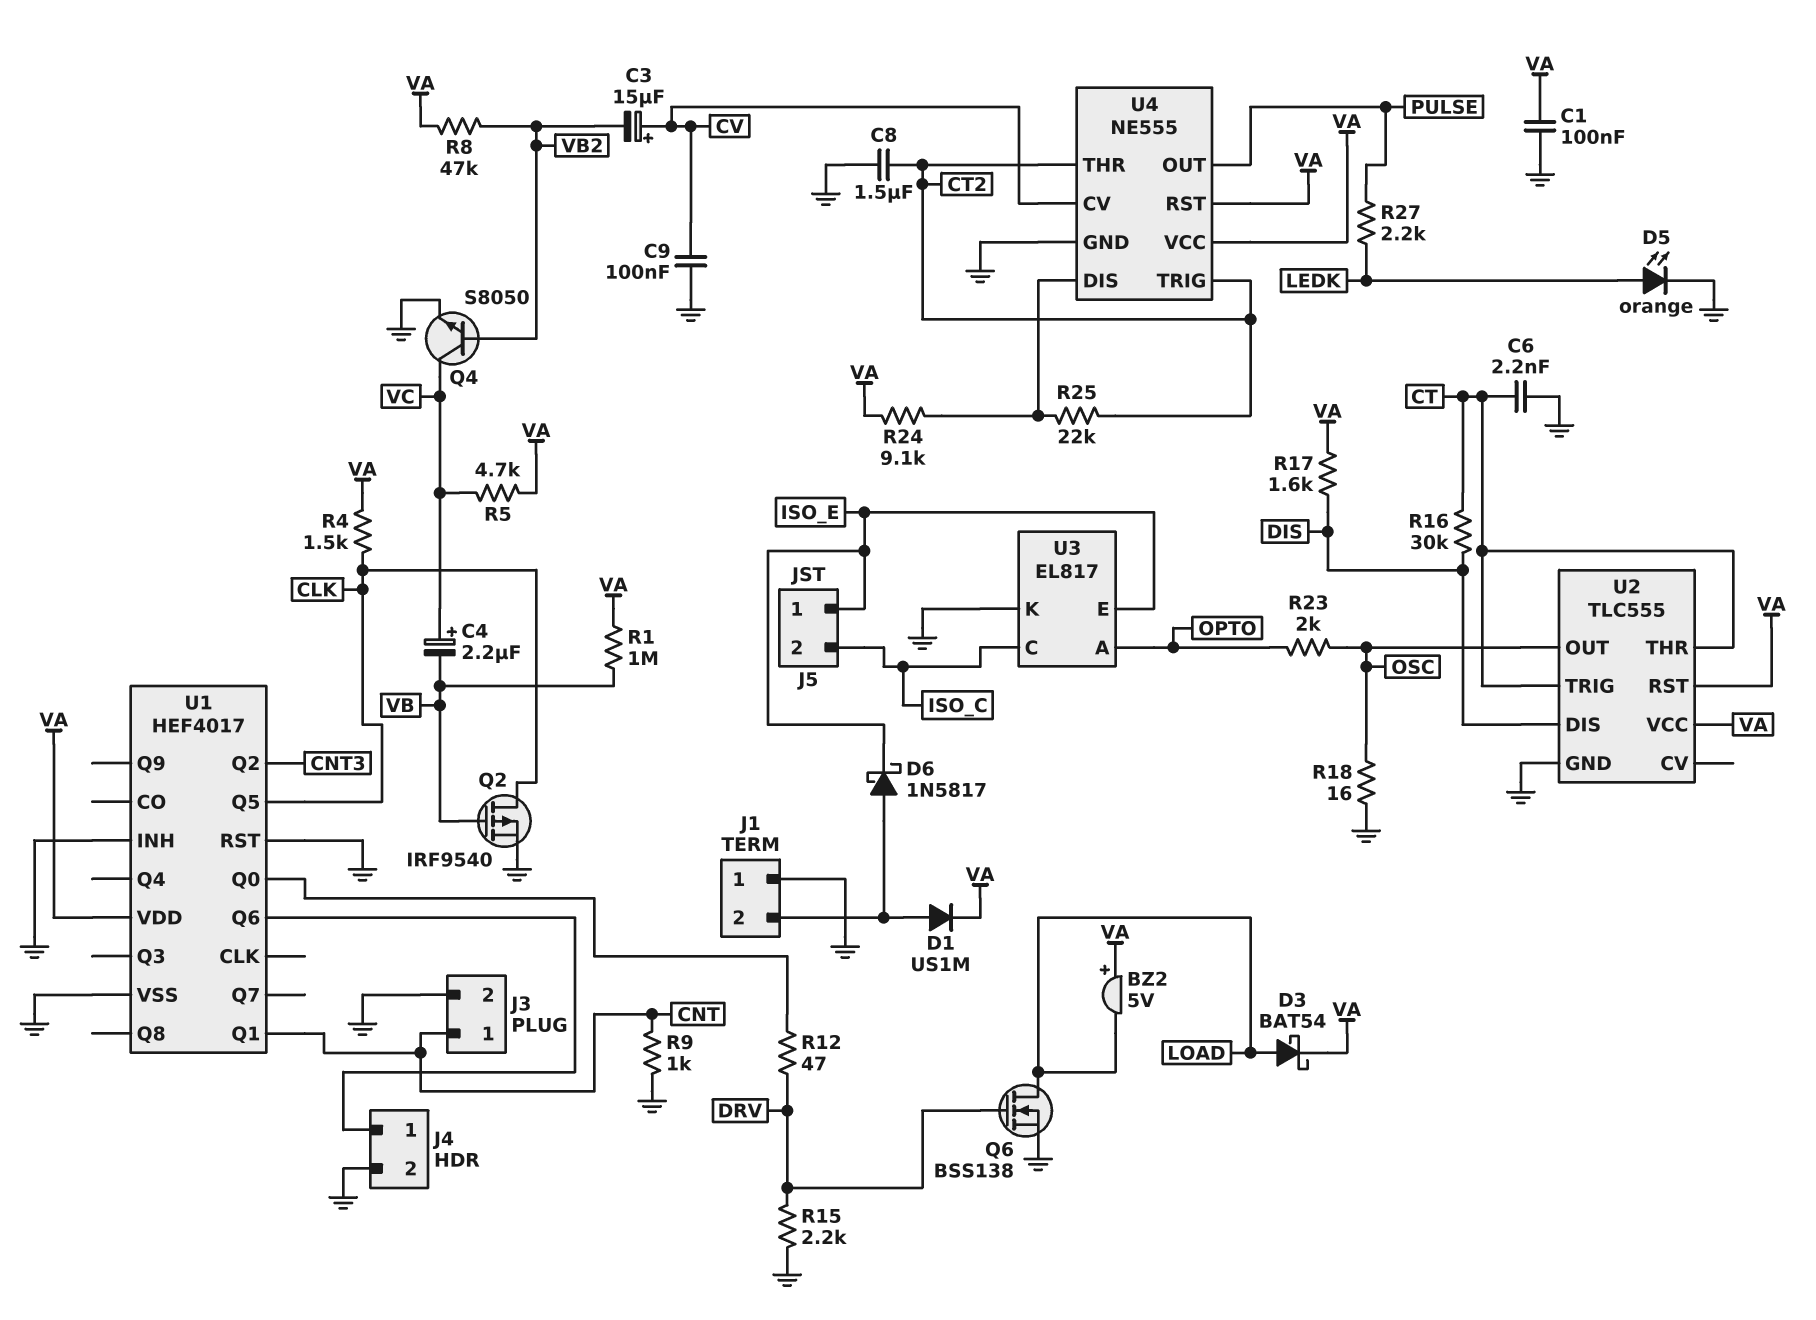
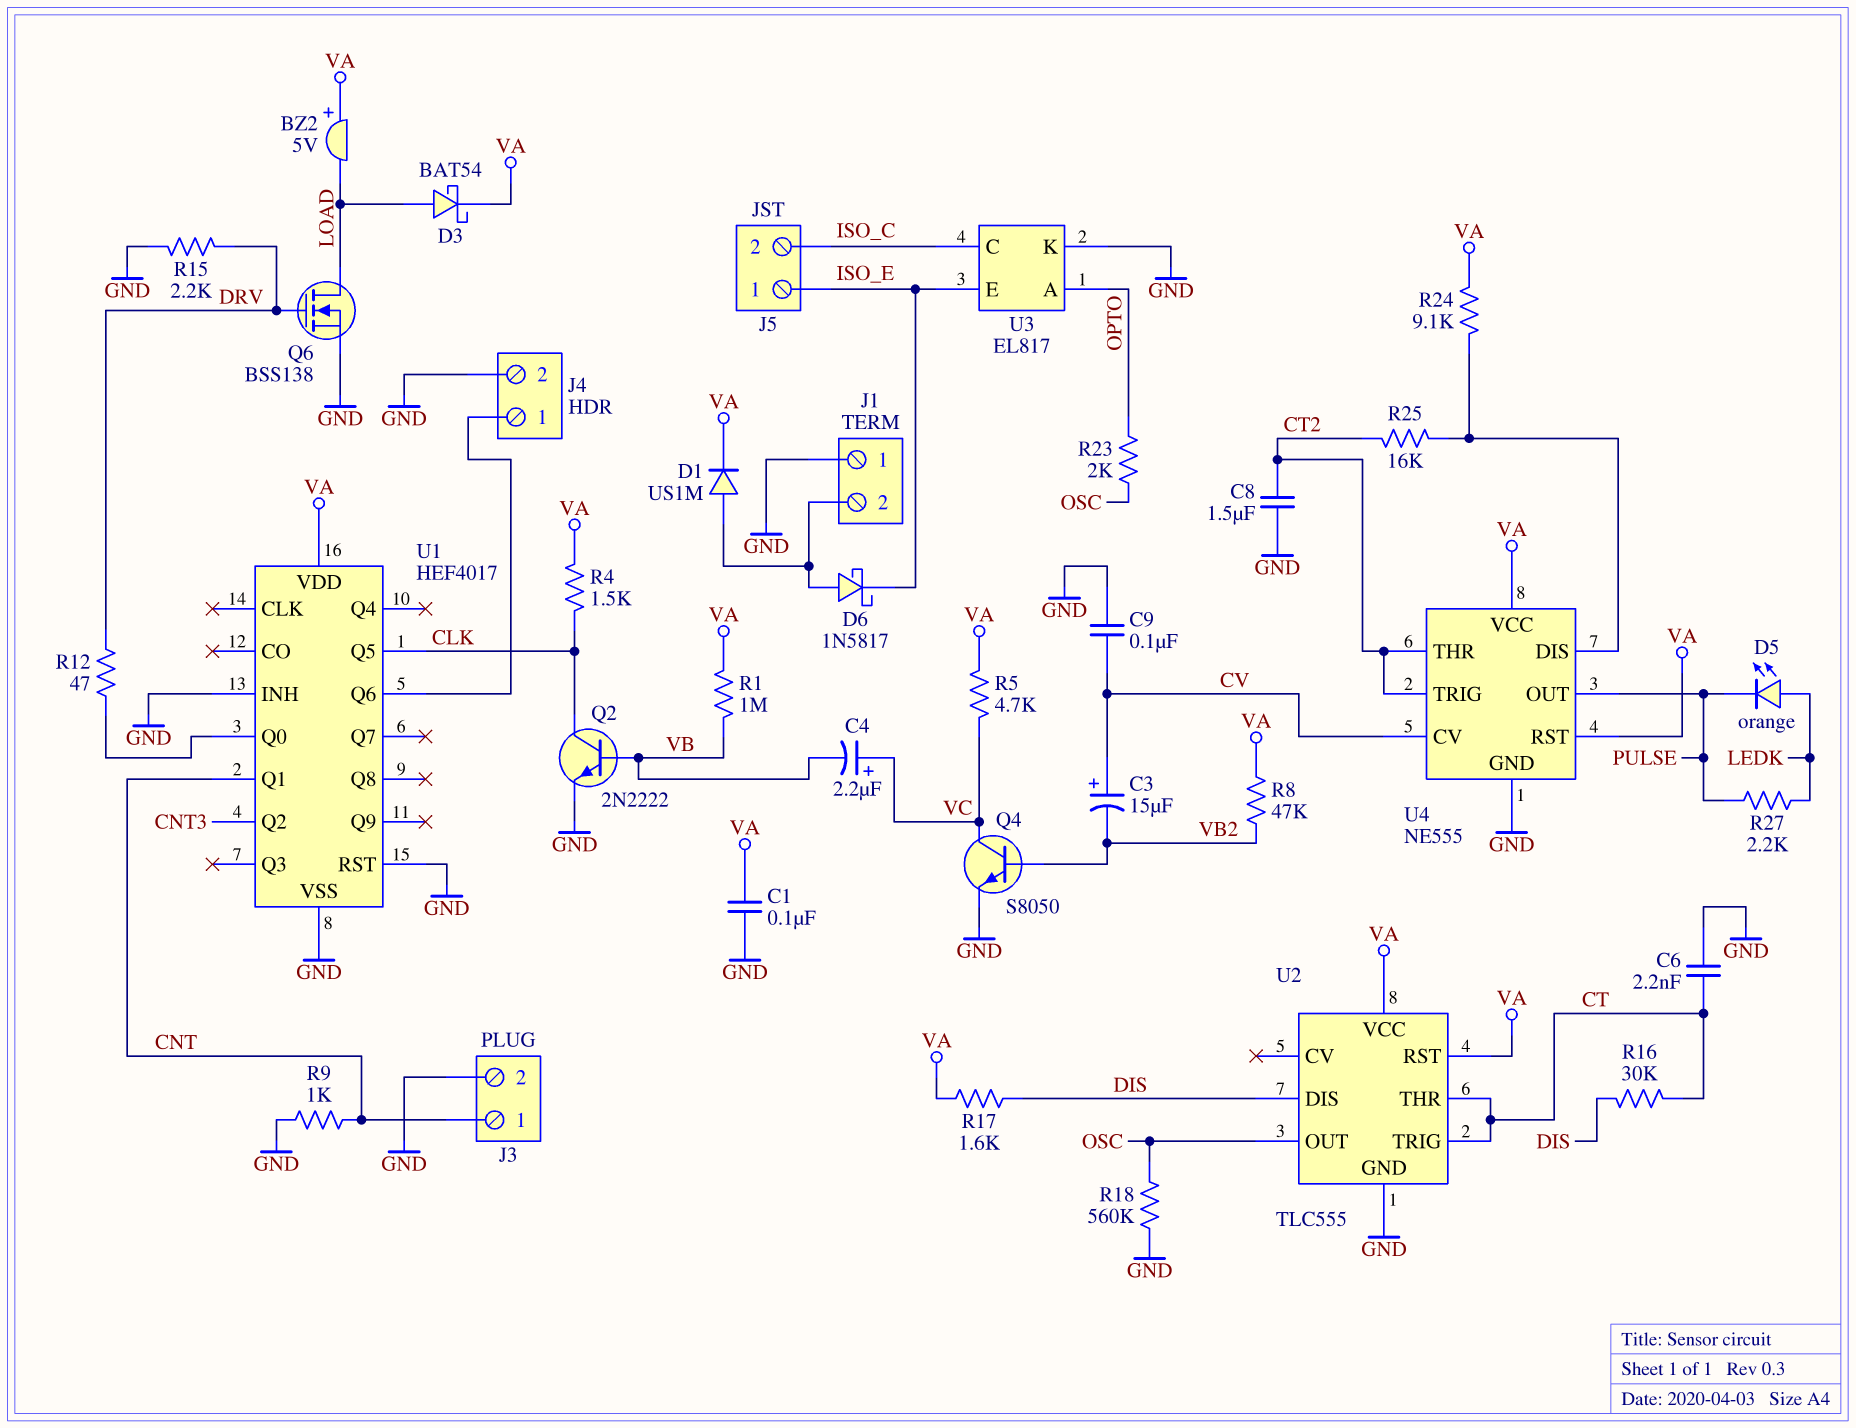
D5: LED orange (A LEDK, K GND) -> LED orange (A LEDK, K PULSE)
Q2: PMOS IRF9540 (G VB, D CLK, S GND) -> NPN 2N2222 (B VB, C CLK, E GND)
R18: 16 (GND, OSC) -> 560k (GND, OSC)
R25: 22k (CT2, U4/DIS) -> 16k (CT2, U4/DIS)

